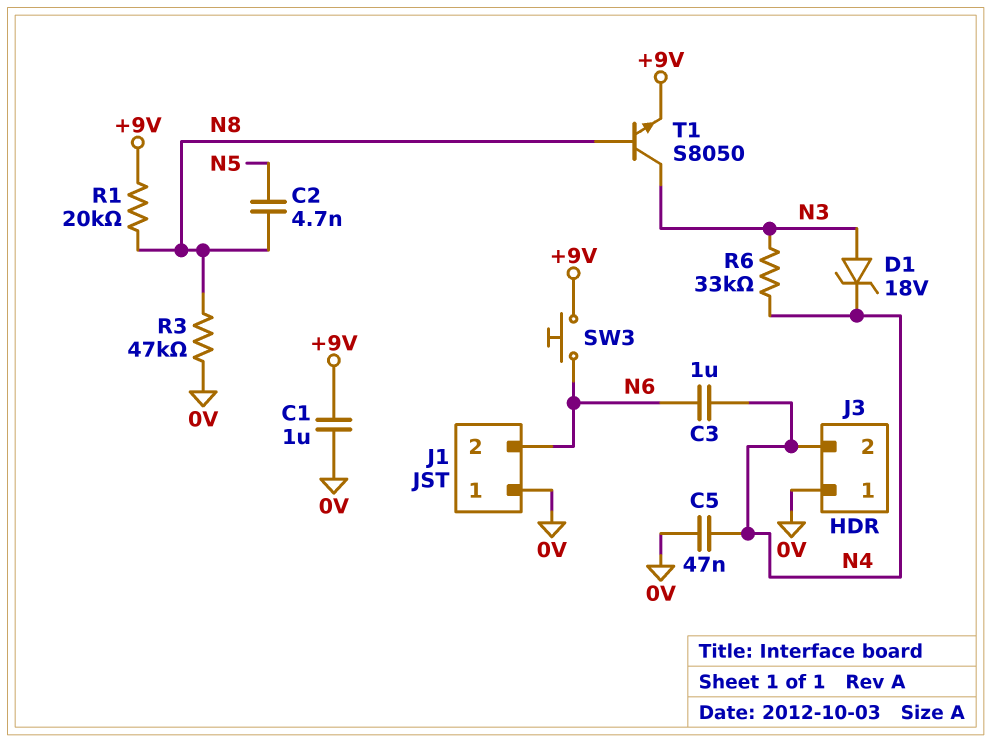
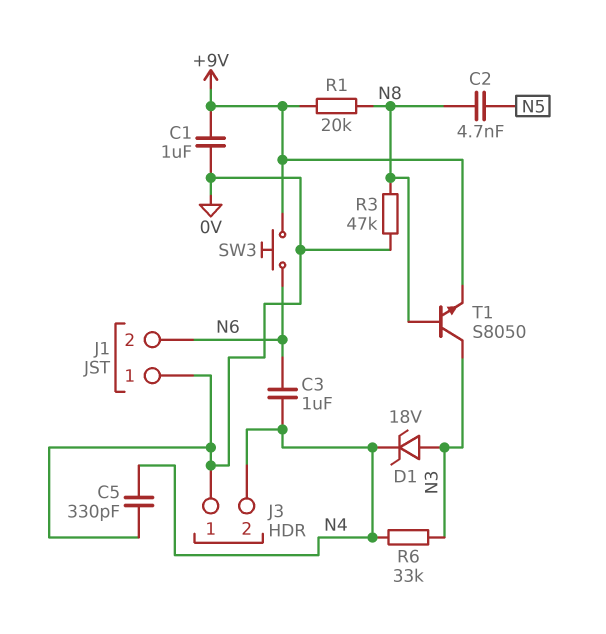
C5: 47nF (0V, N4) -> 330pF (0V, N4)

